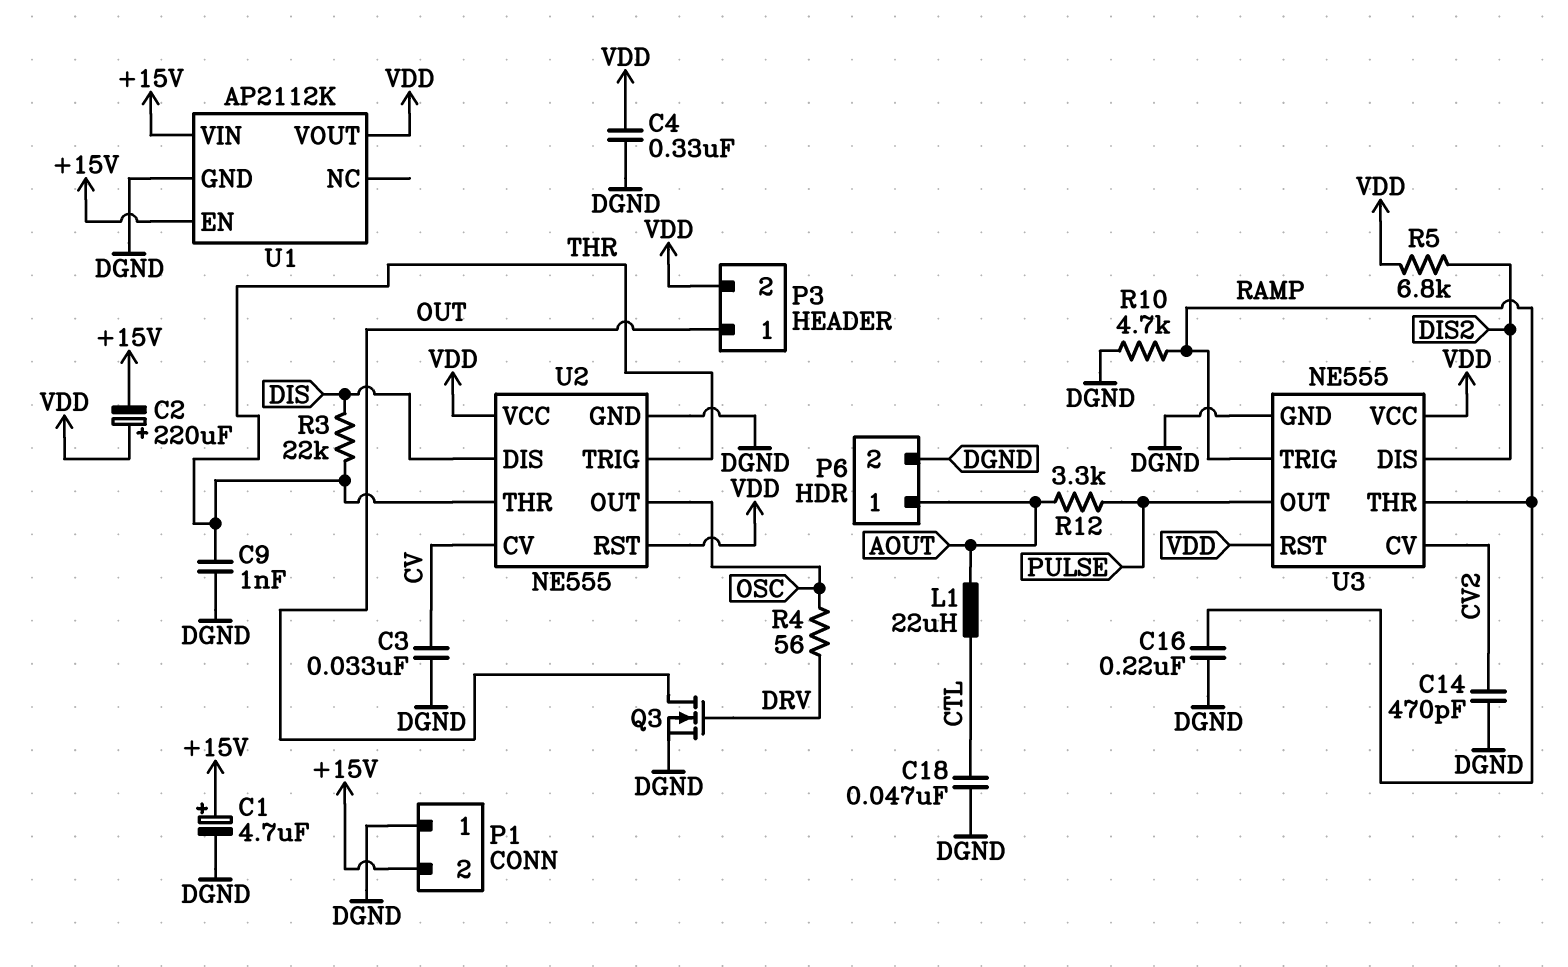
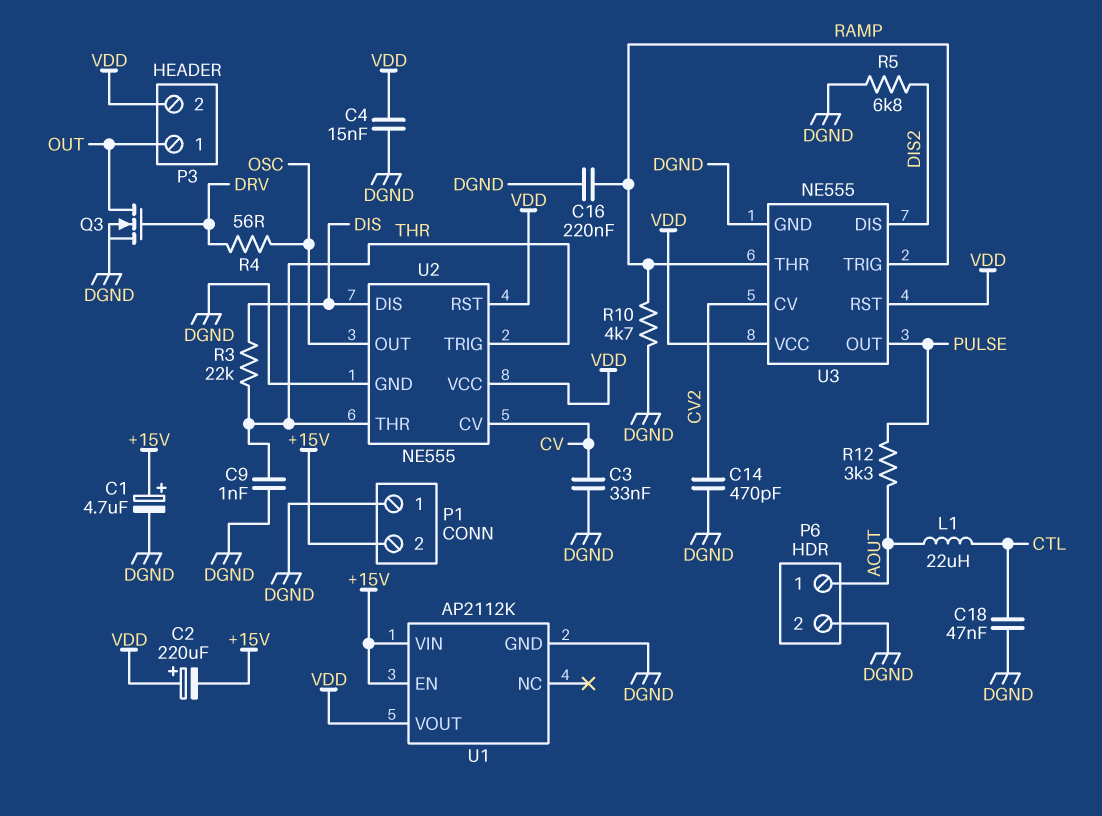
C4: 330nF (DGND, VDD) -> 15nF (DGND, VDD)
R5: 6.8k (DIS2, VDD) -> 6.8k (DGND, DIS2)

